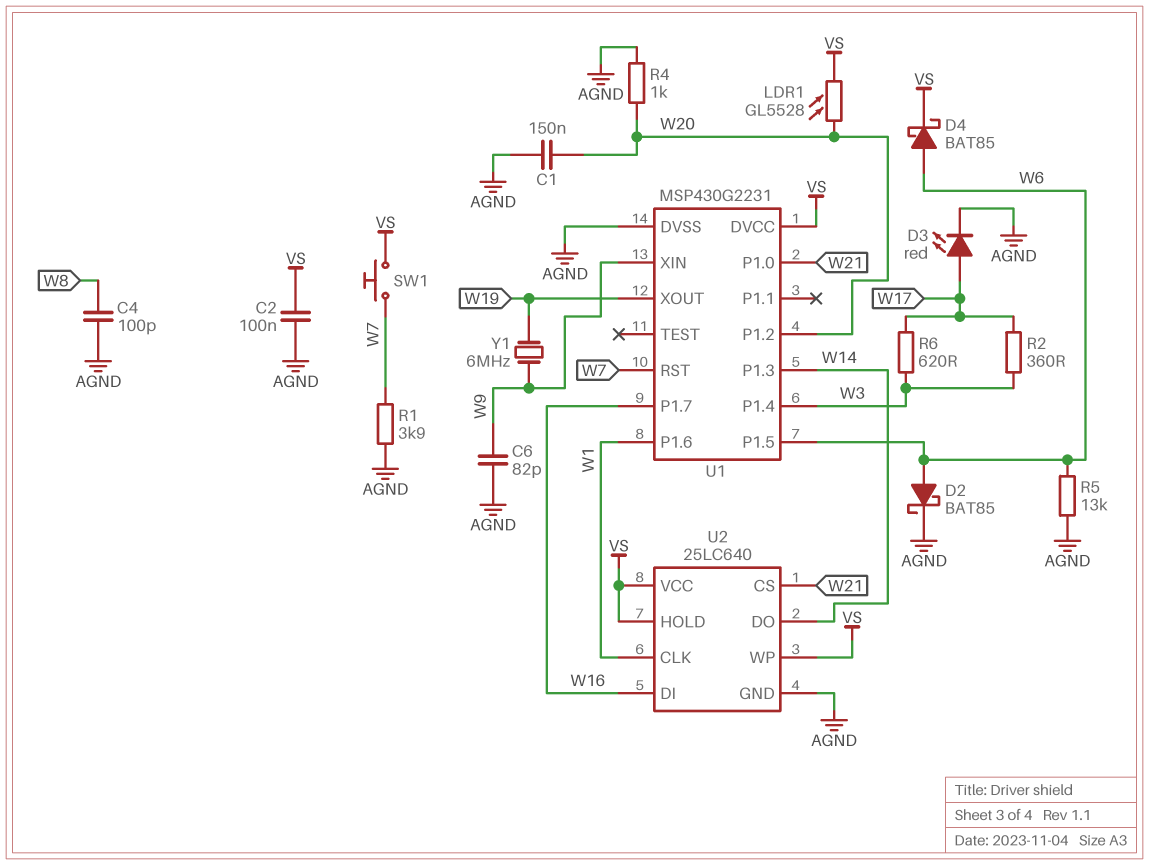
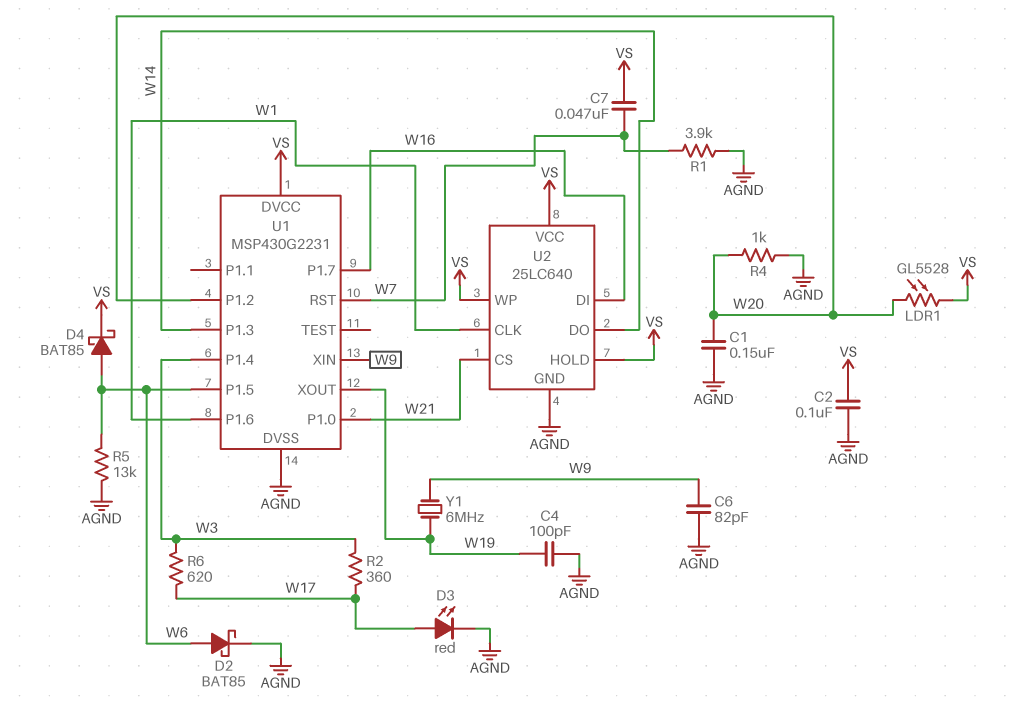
C4: 100pF (AGND, W8) -> 100pF (AGND, W19)
C7: none -> 47nF (VS, W7)
SW1: button (VS, W7) -> none

